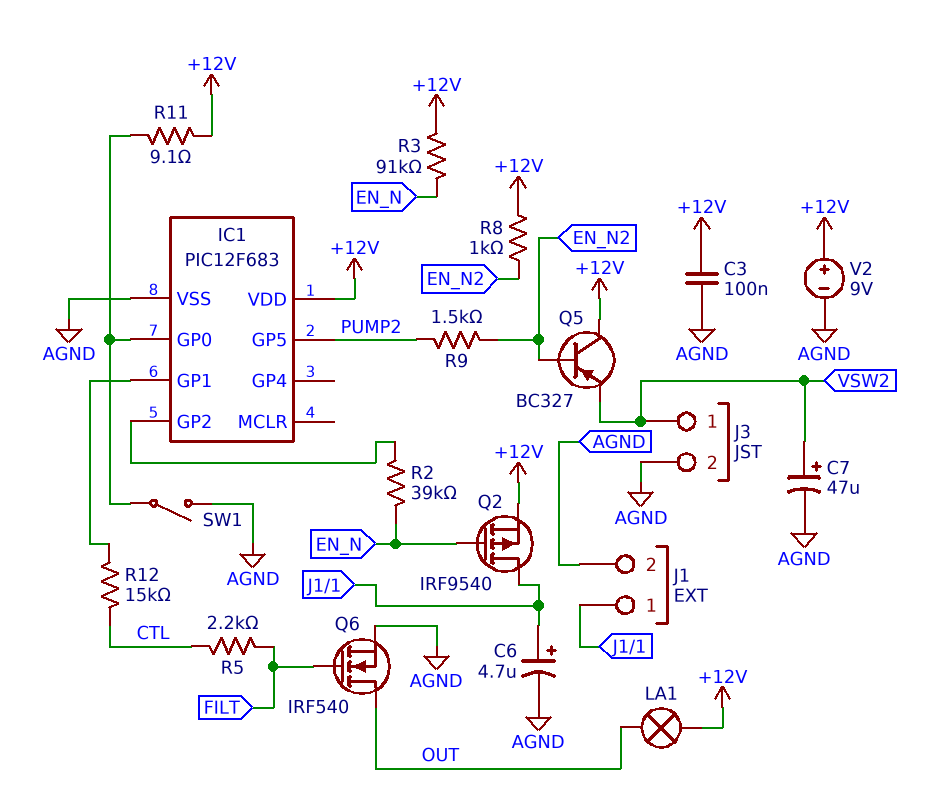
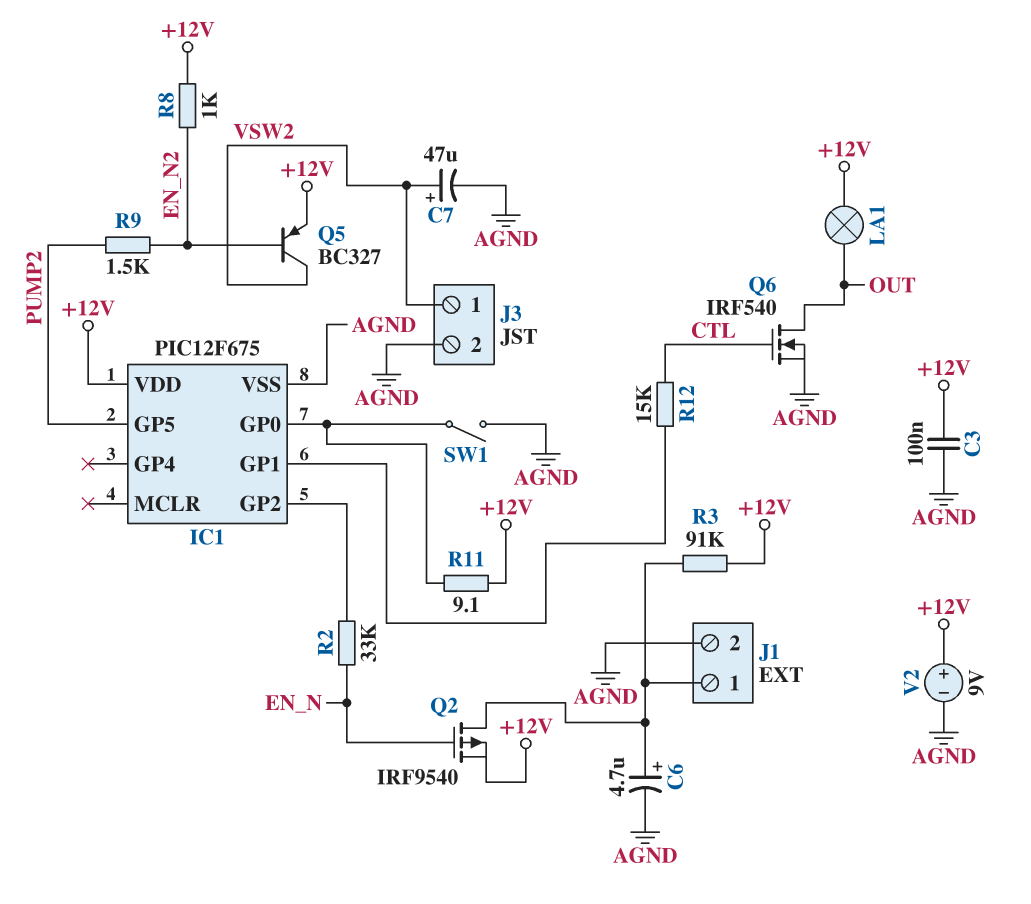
IC1: PIC12F683 -> PIC12F675
Q5: PNP BC327 (B EN_N2, C +12V, E VSW2) -> PNP BC327 (B EN_N2, C VSW2, E +12V)
Q6: NMOS IRF540 (G FILT, D OUT, S AGND) -> NMOS IRF540 (G CTL, D OUT, S AGND)
R2: 39k (EN_N, IC1/GP2) -> 33k (EN_N, IC1/GP2)
R3: 91k (+12V, EN_N) -> 91k (+12V, J1/1)
R5: 2.2k (CTL, FILT) -> none

